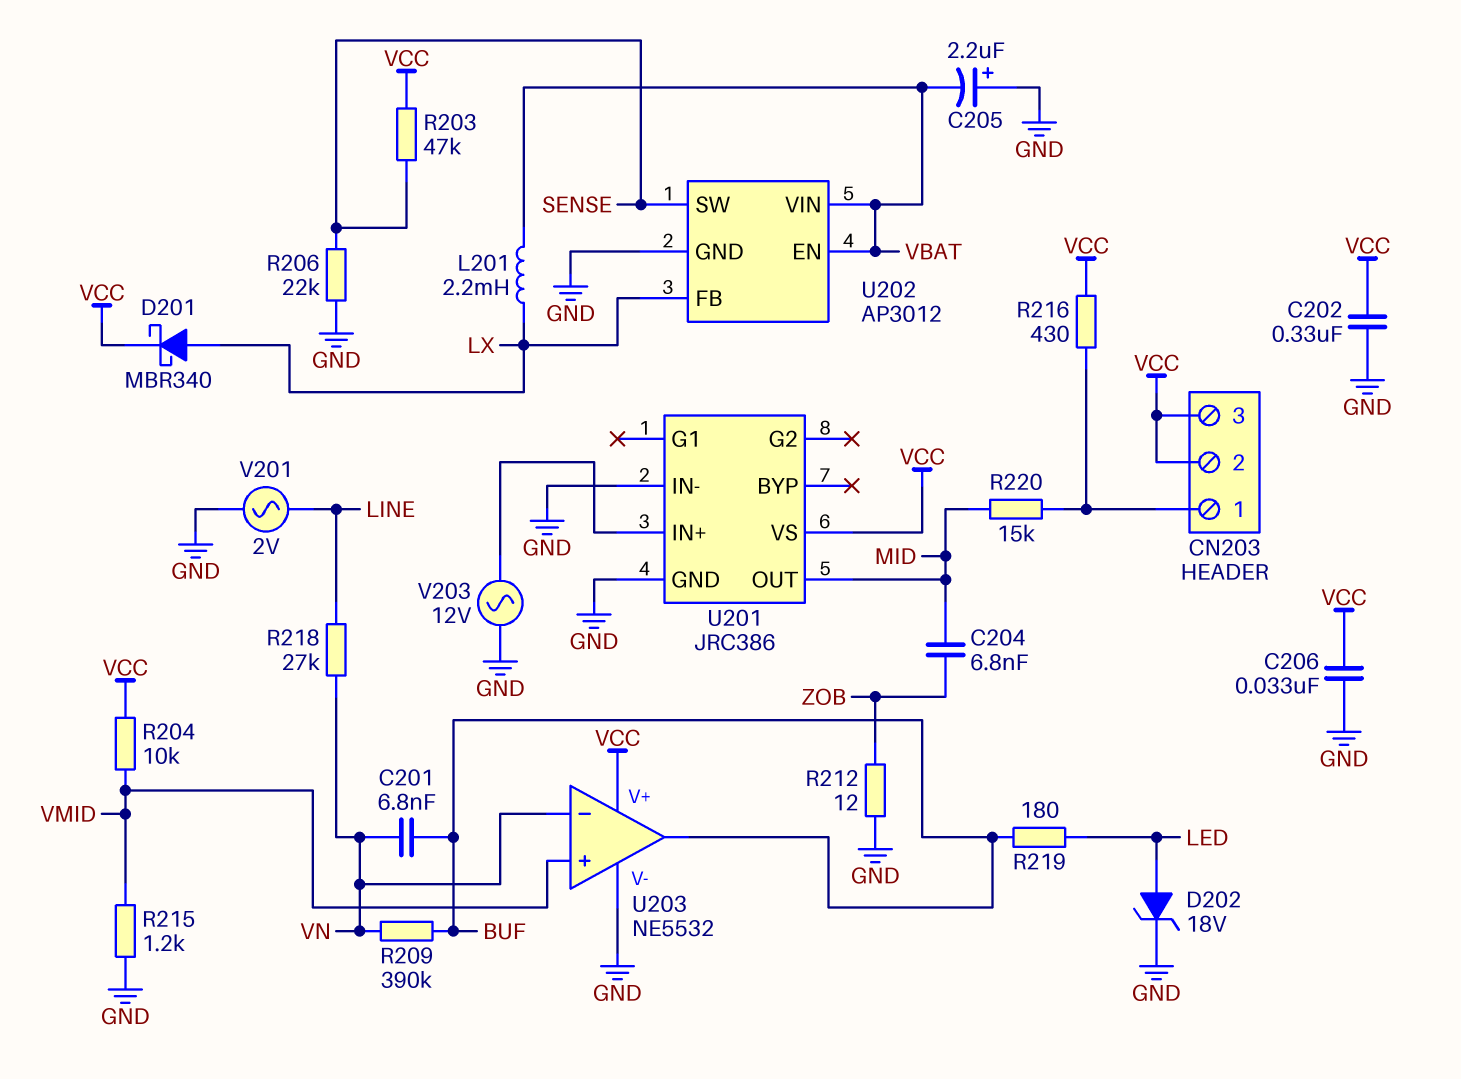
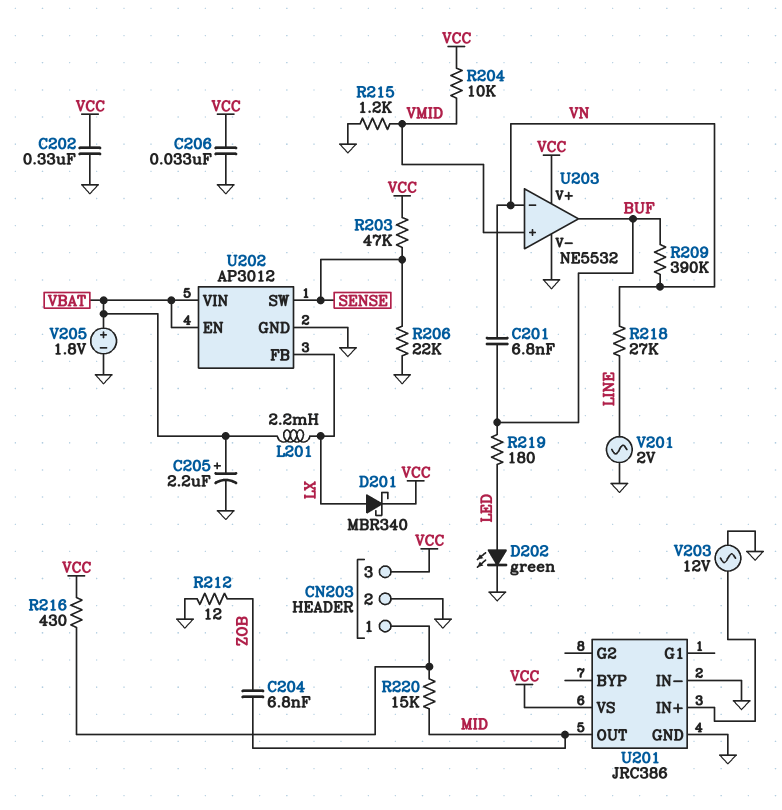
C205: 2.2uF (plus GND, minus VBAT) -> 2.2uF (plus VBAT, minus GND)
CN203 pin 2: VCC -> GND
D202: zener 18V (A LED, K GND) -> LED green (A LED, K GND)
V205: none -> 1.8V (plus VBAT, minus GND)

